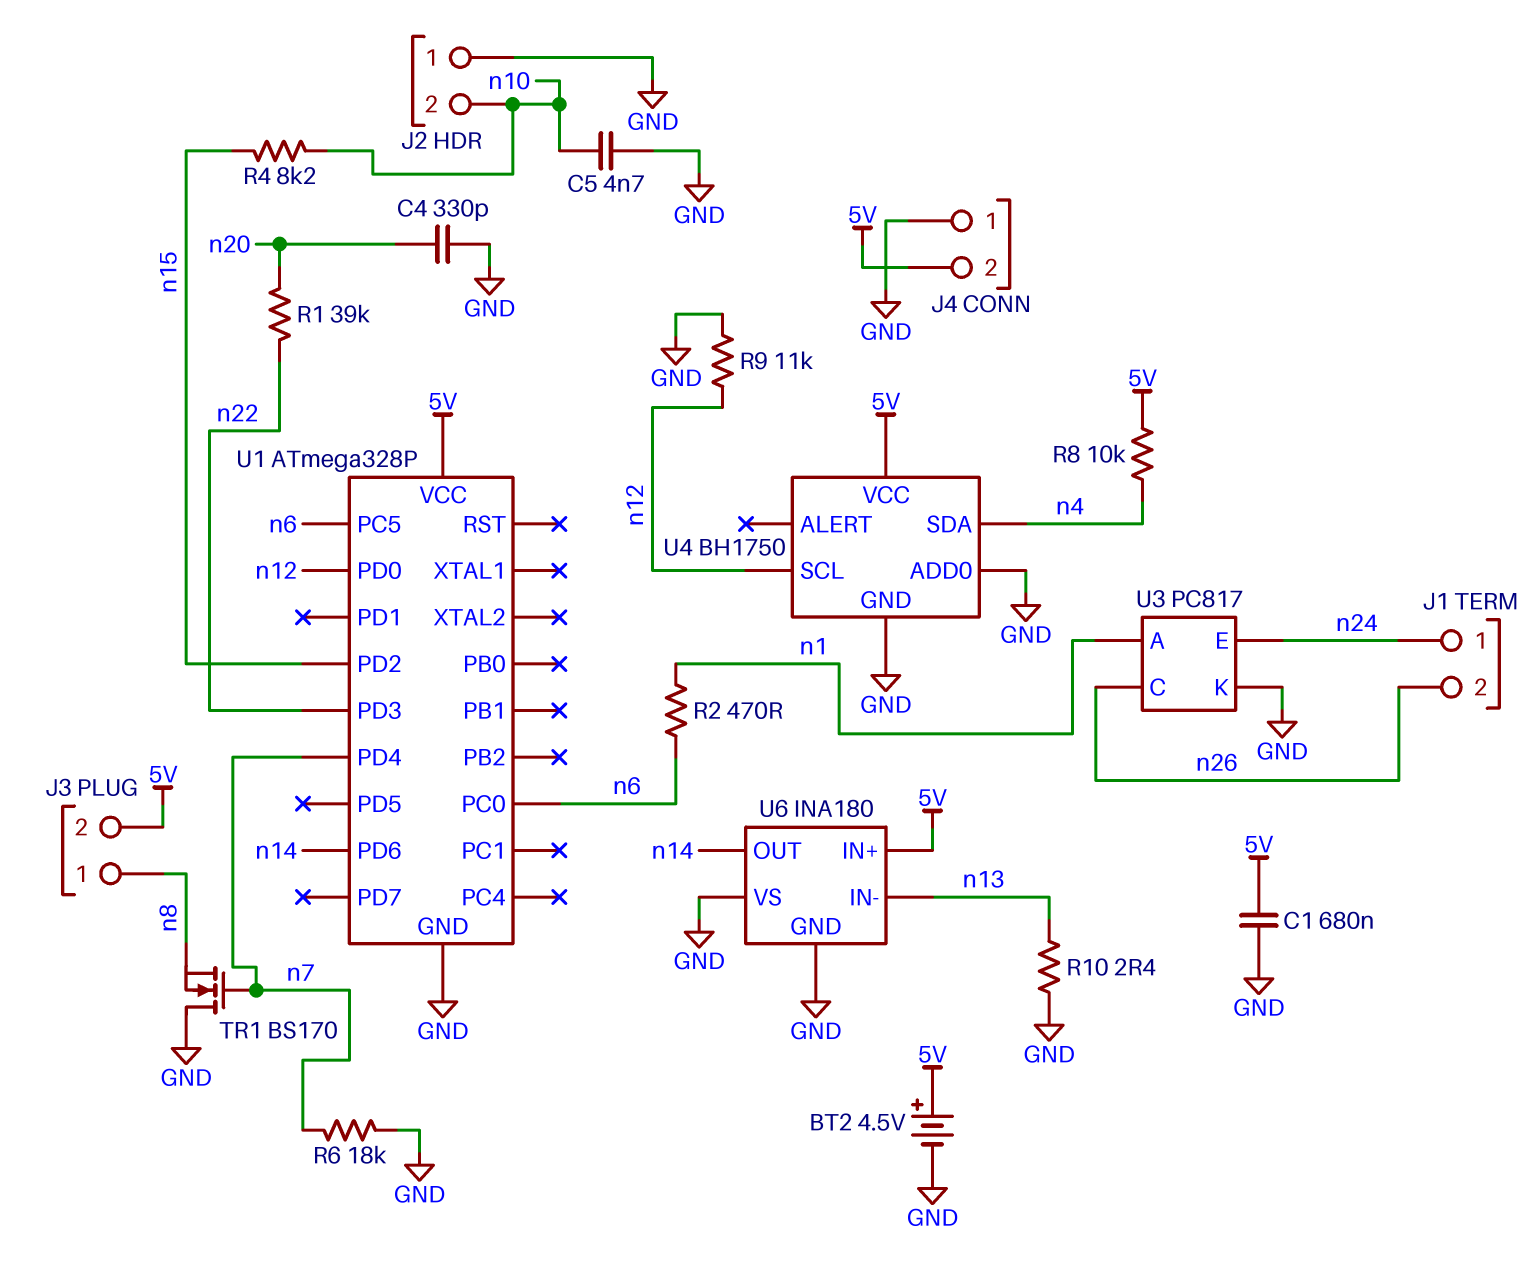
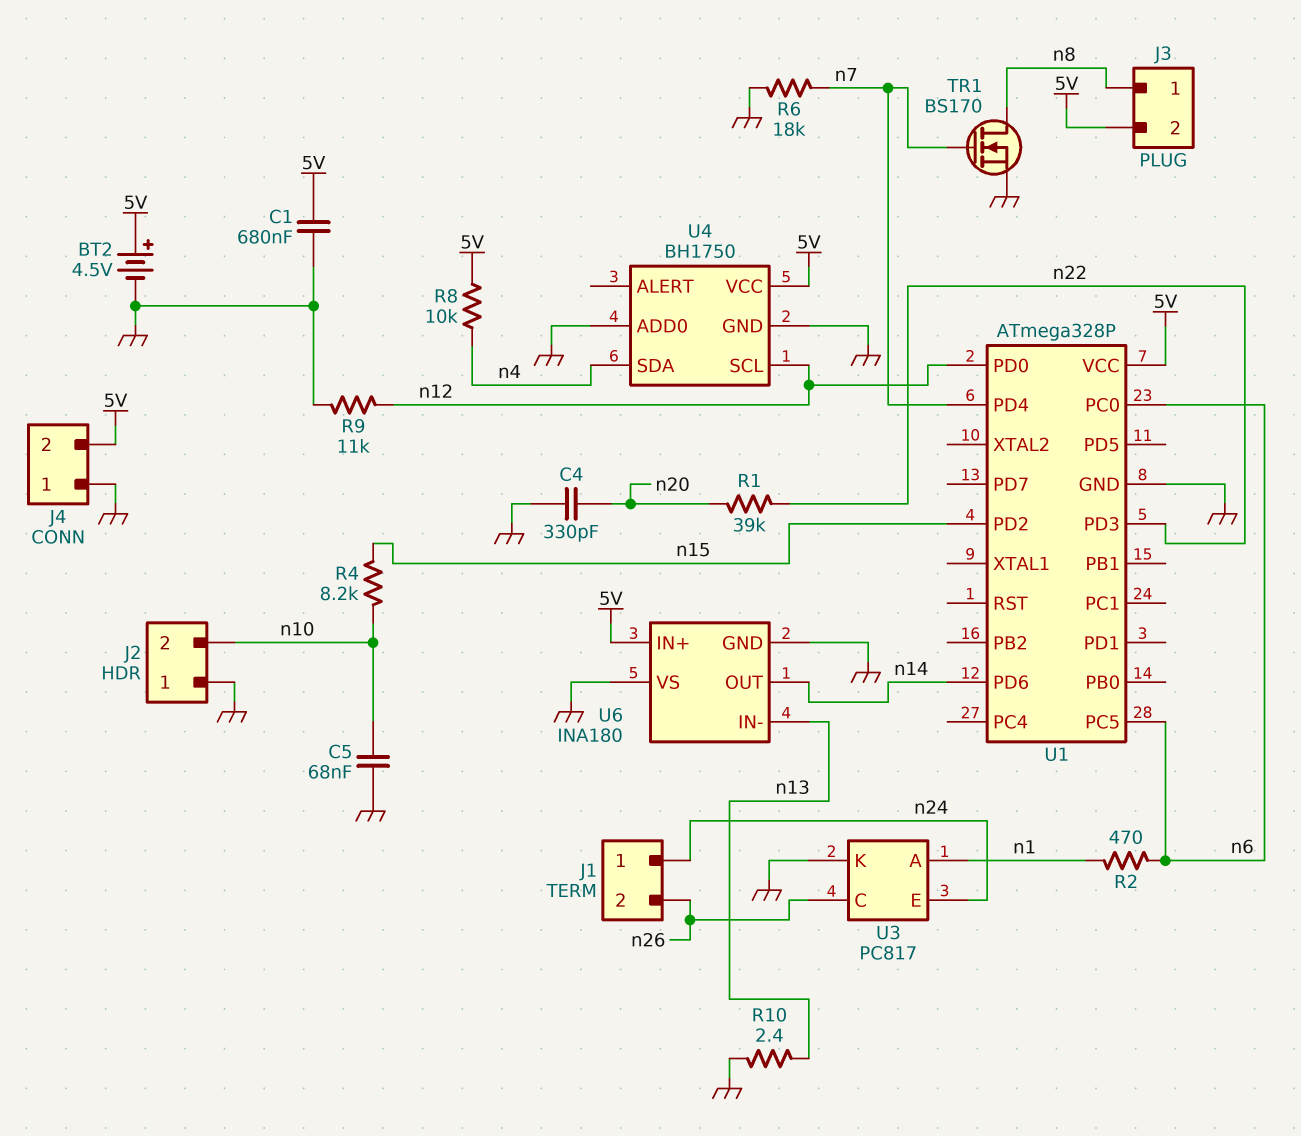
C5: 4.7nF (GND, n10) -> 68nF (GND, n10)
TR1: NMOS BS170 (G n7, D GND, S n8) -> NMOS BS170 (G n7, D n8, S GND)

